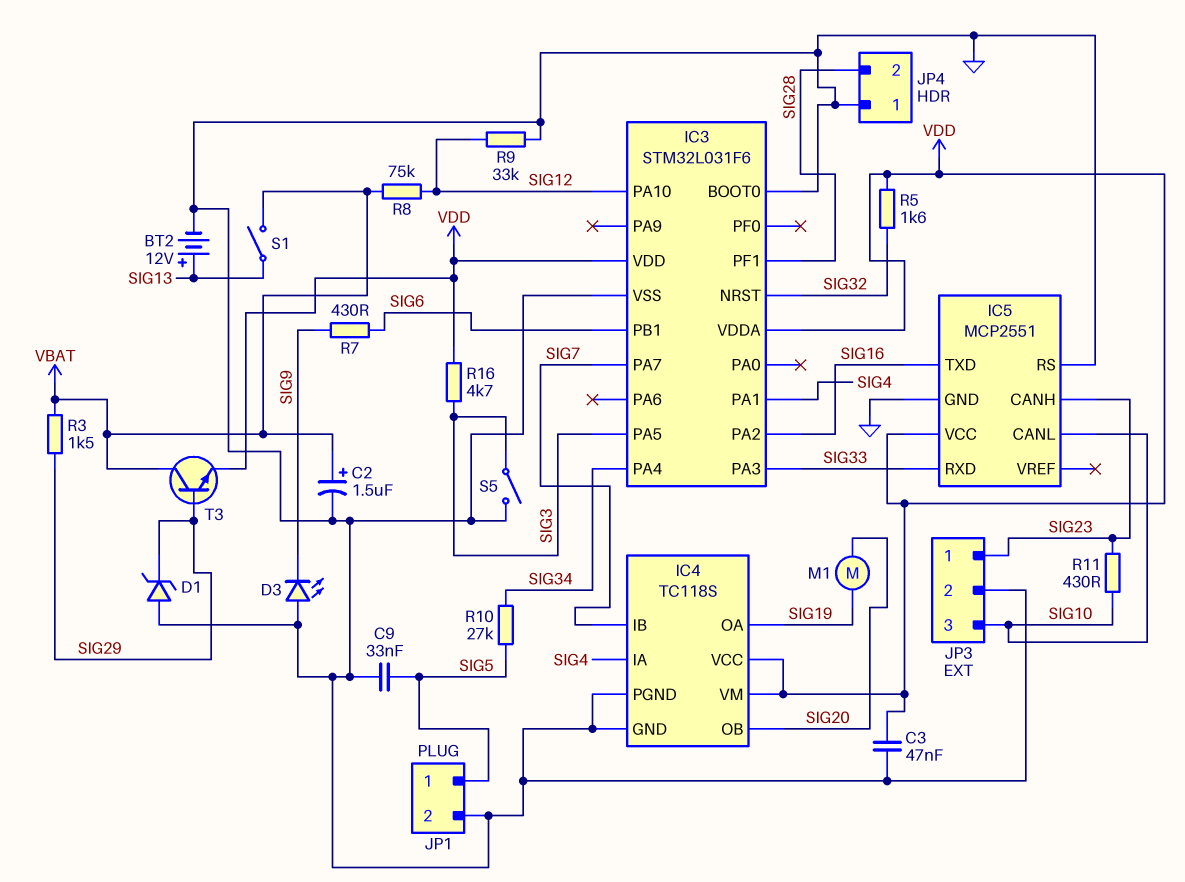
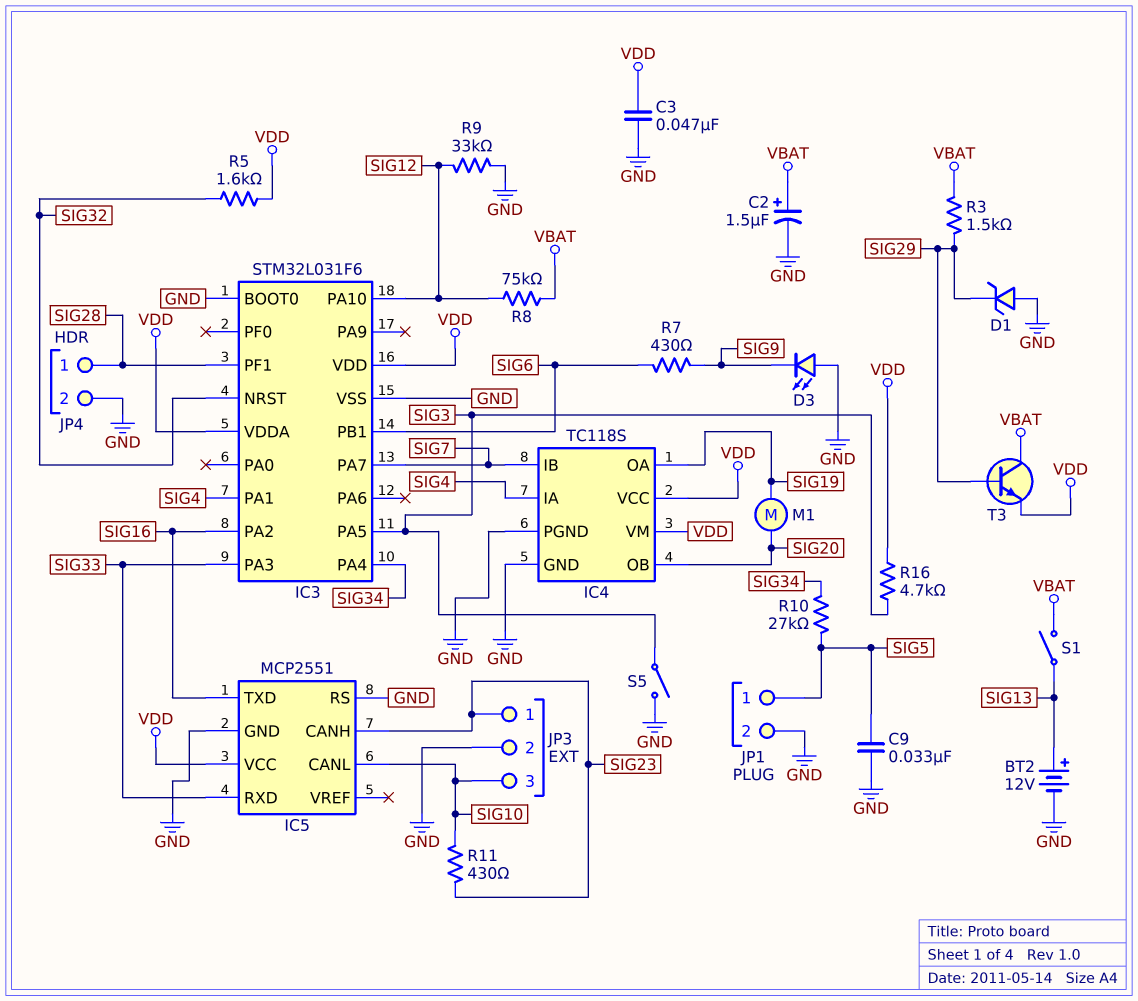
JP4 pin 1: GND -> SIG28
JP4 pin 2: SIG28 -> GND

